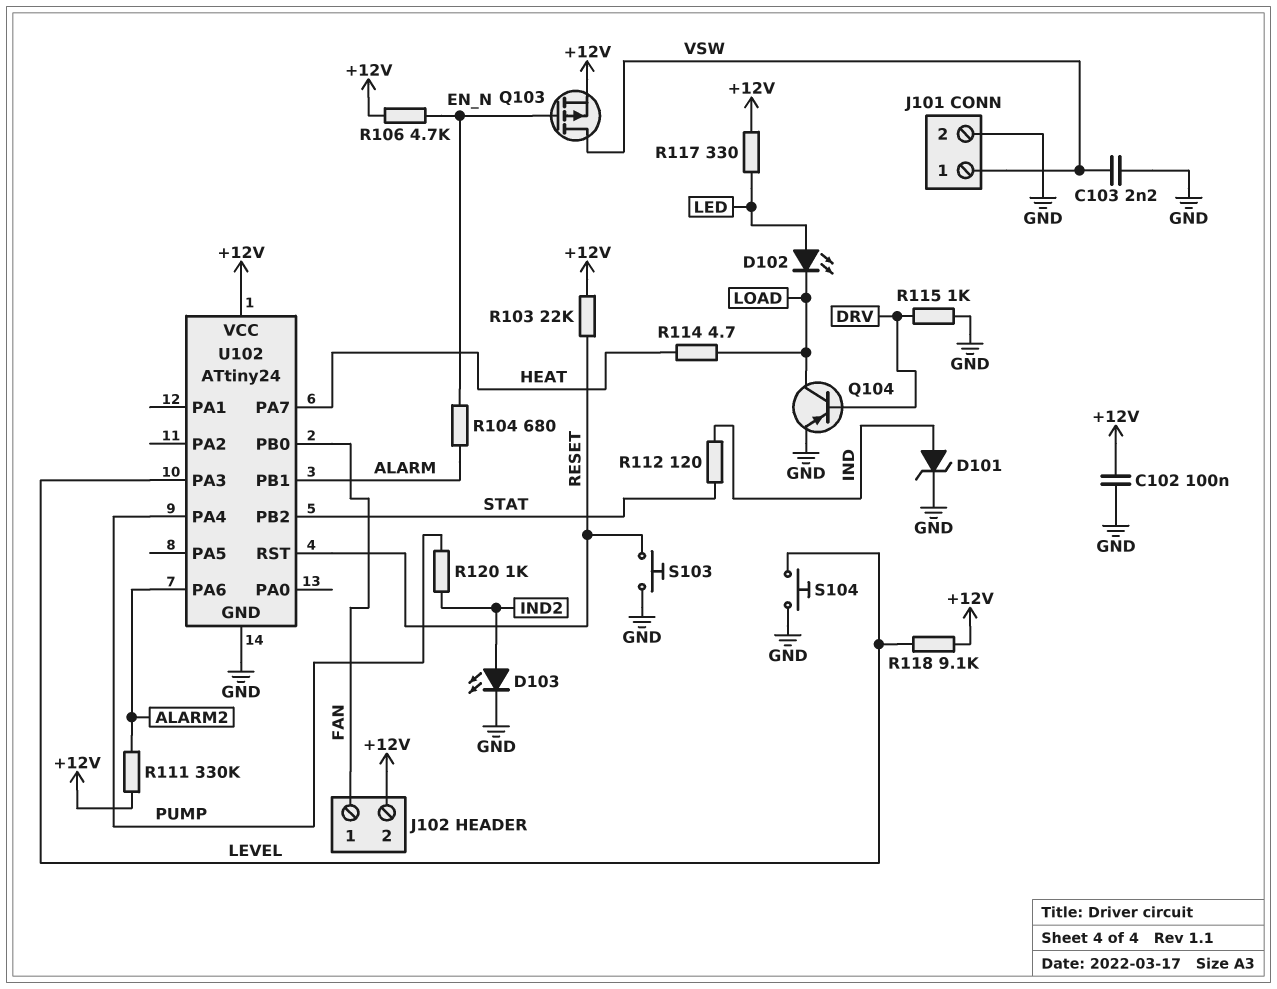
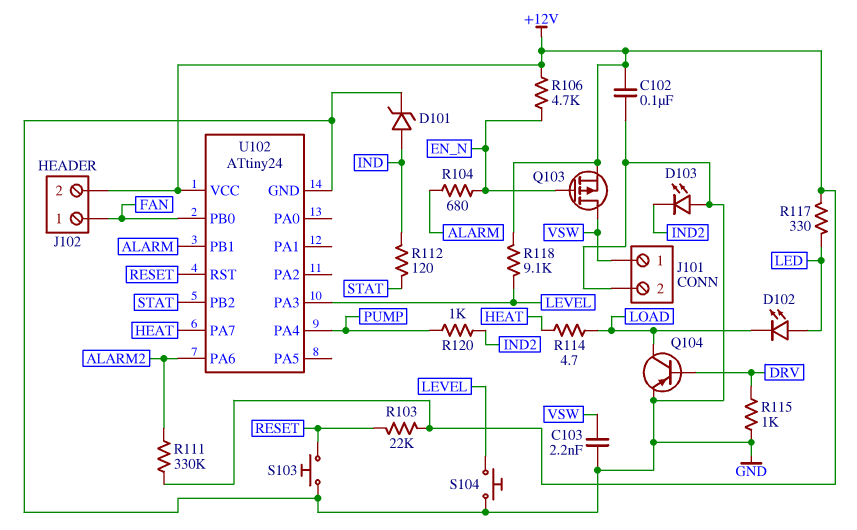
D103: LED (A IND2, K GND) -> LED (A GND, K IND2)

